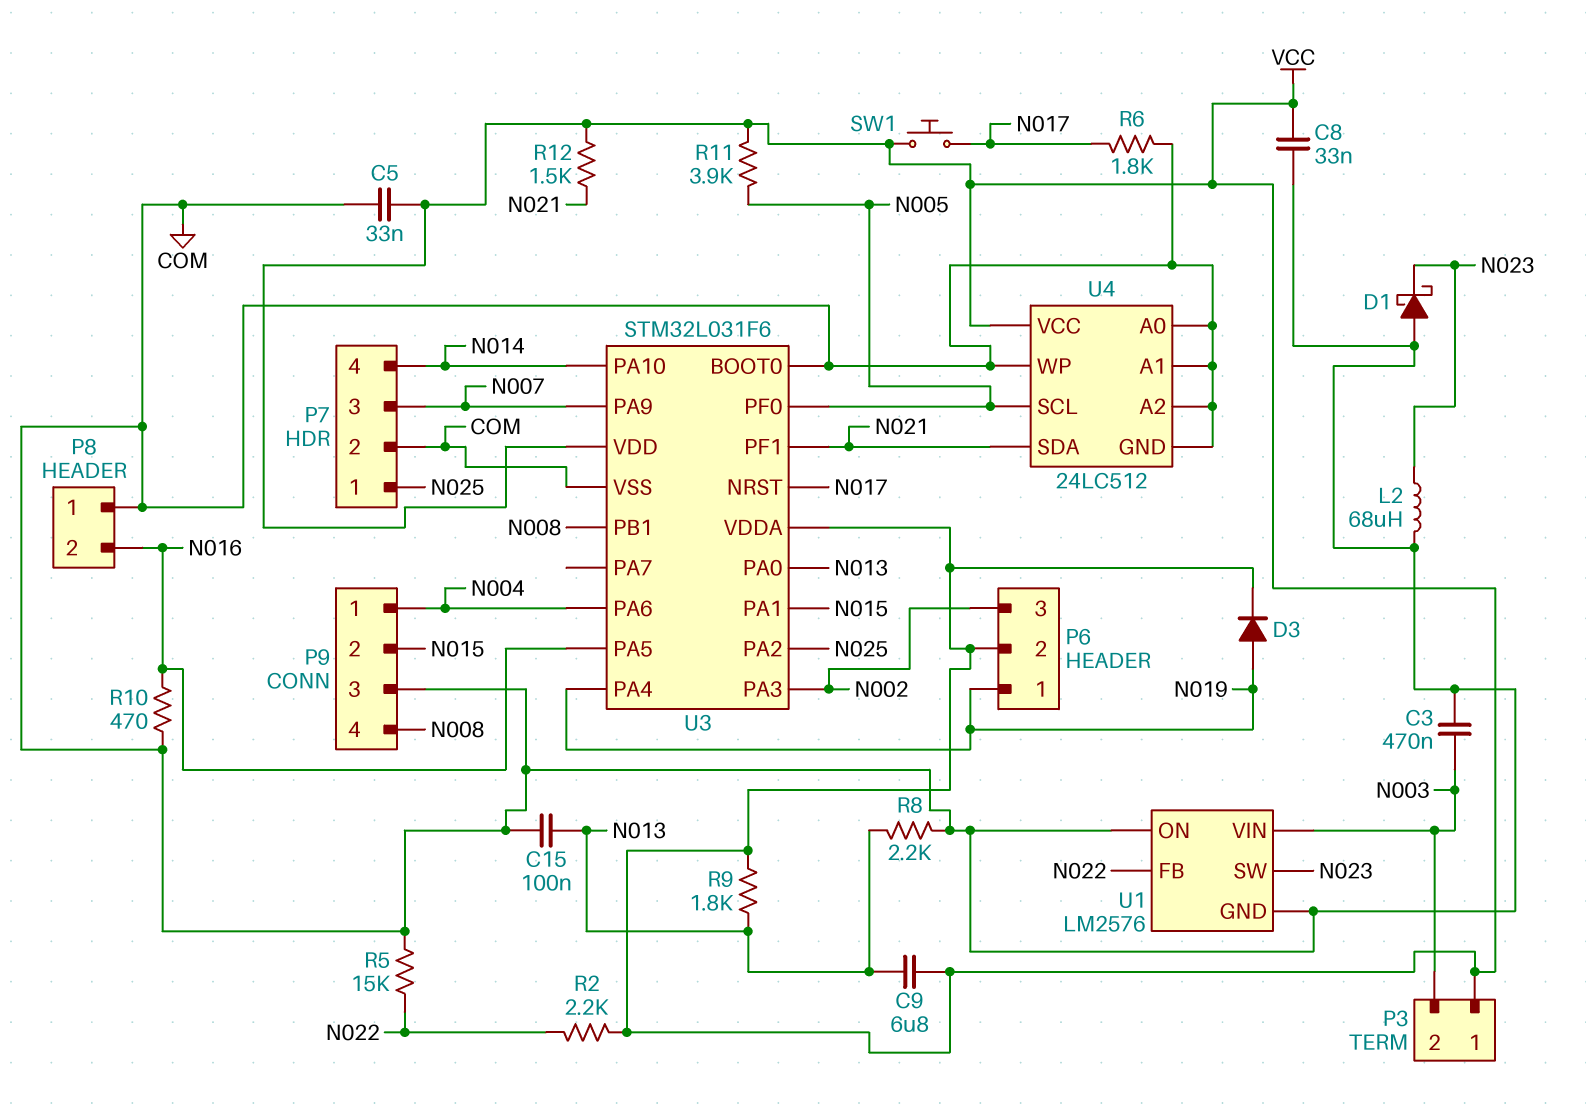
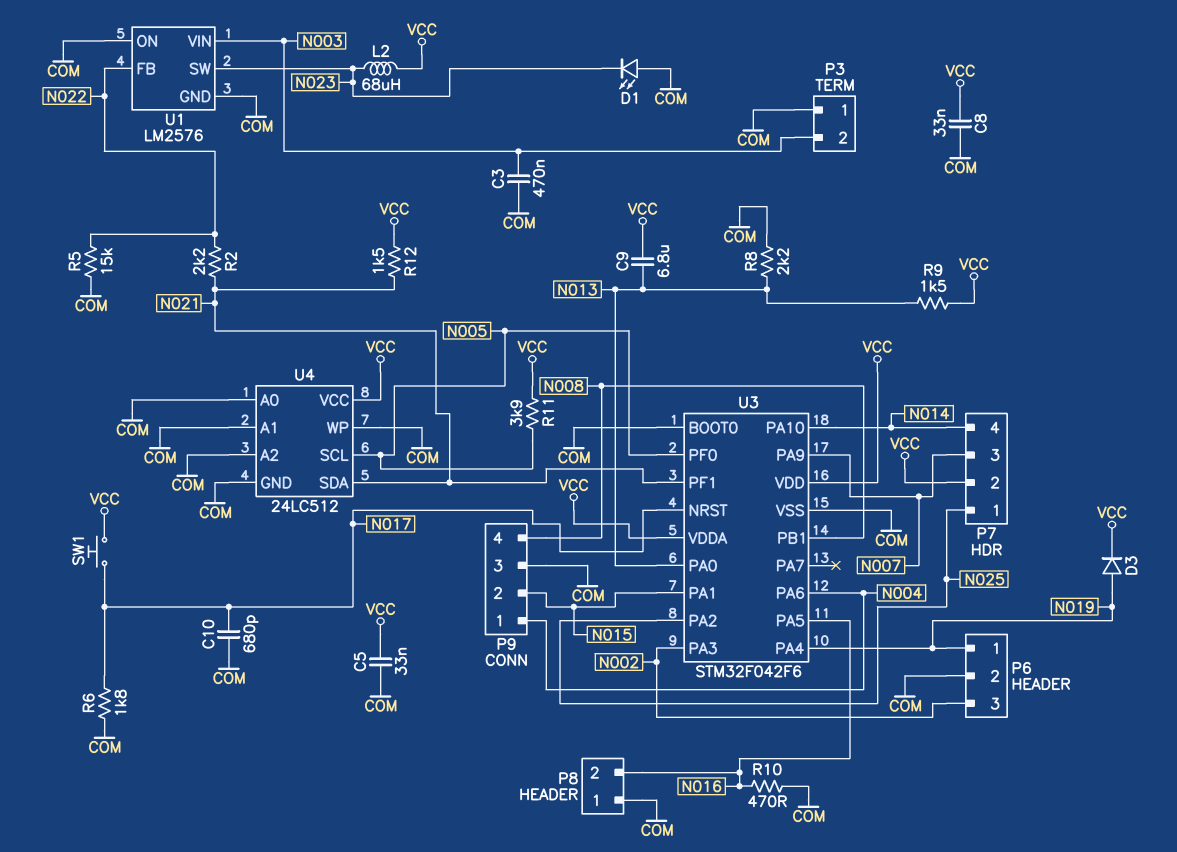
C10: none -> 680pF (COM, N017)
C15: 100nF (COM, N013) -> none
D1: schottky (A COM, K N023) -> LED (A COM, K N023)
L2: 68uH (COM, N023) -> 68uH (N023, VCC)
P3 pin 1: VCC -> COM
P6 pin 2: VCC -> COM
P7 pin 2: COM -> VCC
R2: 2.2k (N022, VCC) -> 2.2k (N021, N022)
R9: 1.8k (N013, VCC) -> 1.5k (N013, VCC)
U3: STM32L031F6 -> STM32F042F6

